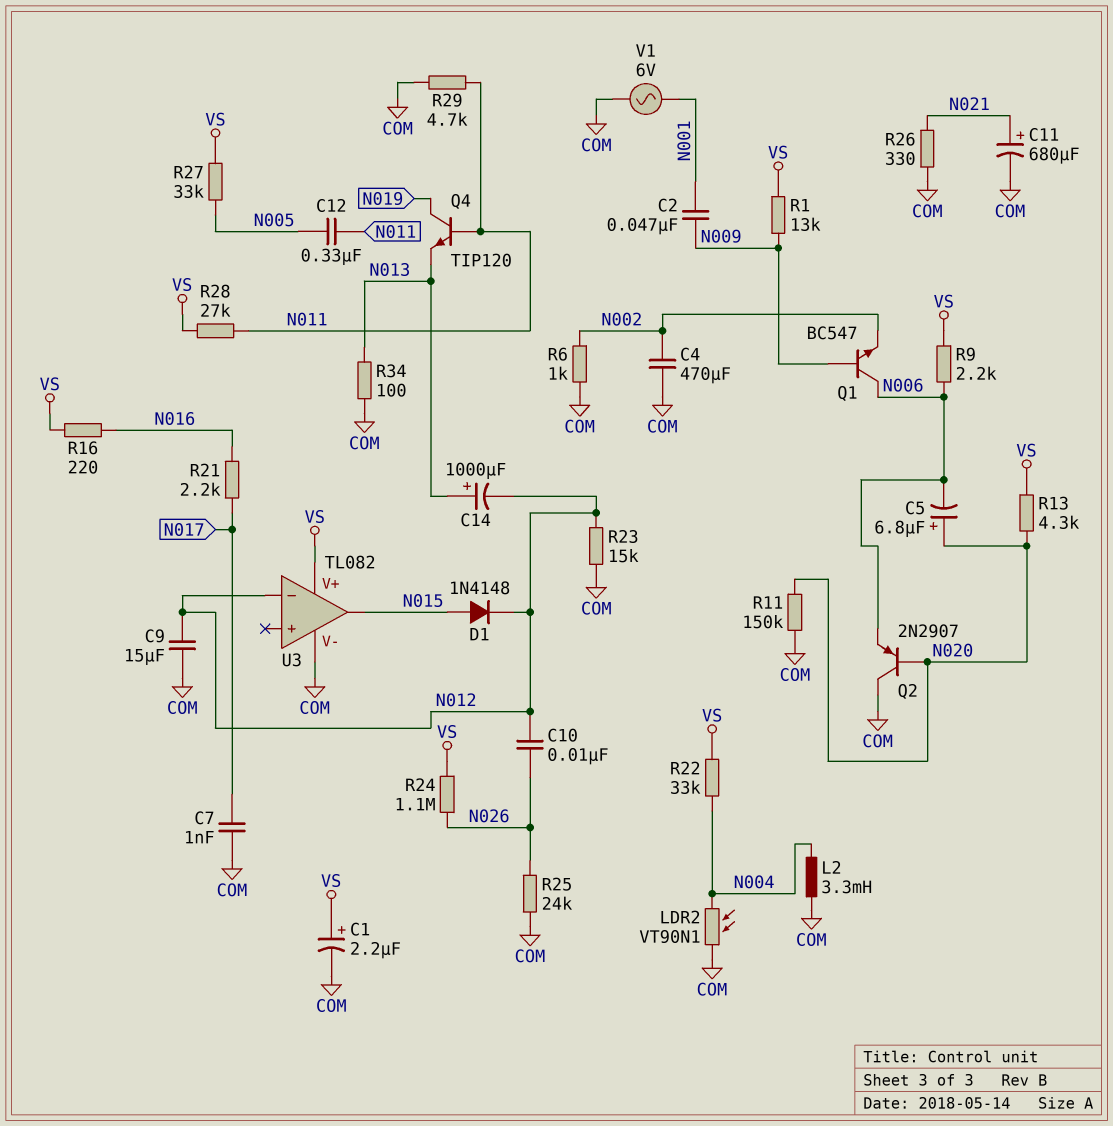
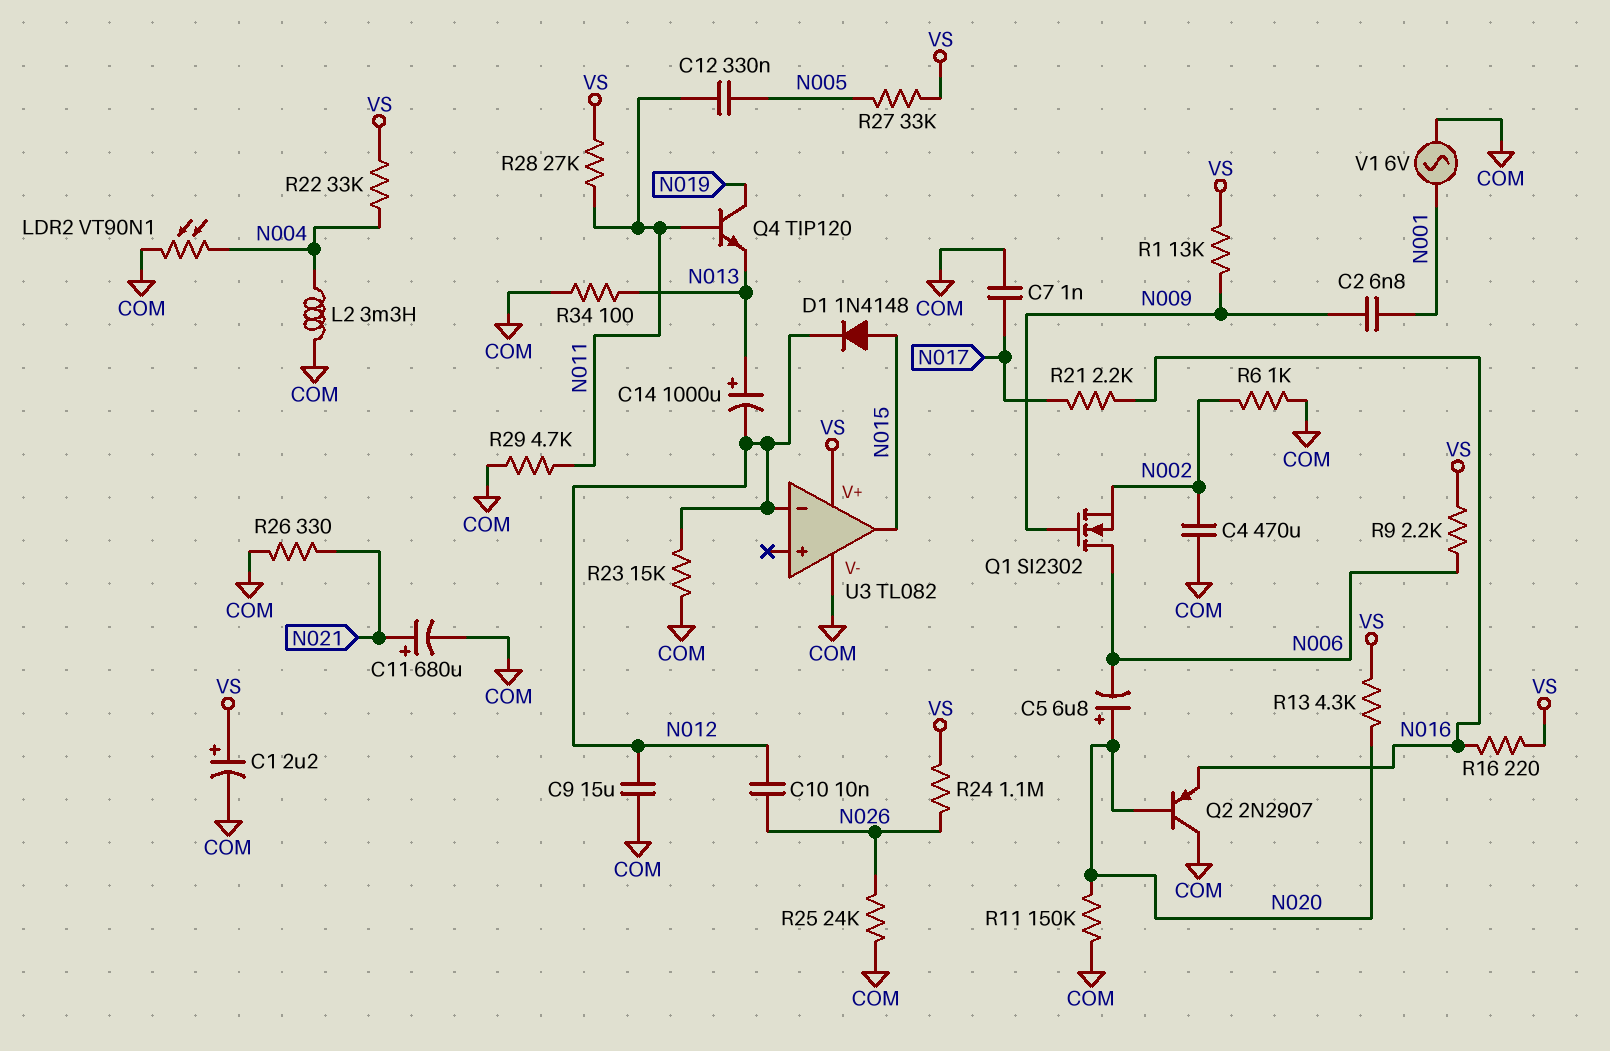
C2: 47nF (N001, N009) -> 6.8nF (N001, N009)
Q1: NPN BC547 (B N009, C N006, E N002) -> NMOS SI2302 (G N009, D N006, S N002)
Q2: PNP 2N2907 (B N020, C COM, E N006) -> PNP 2N2907 (B N020, C COM, E N016)

